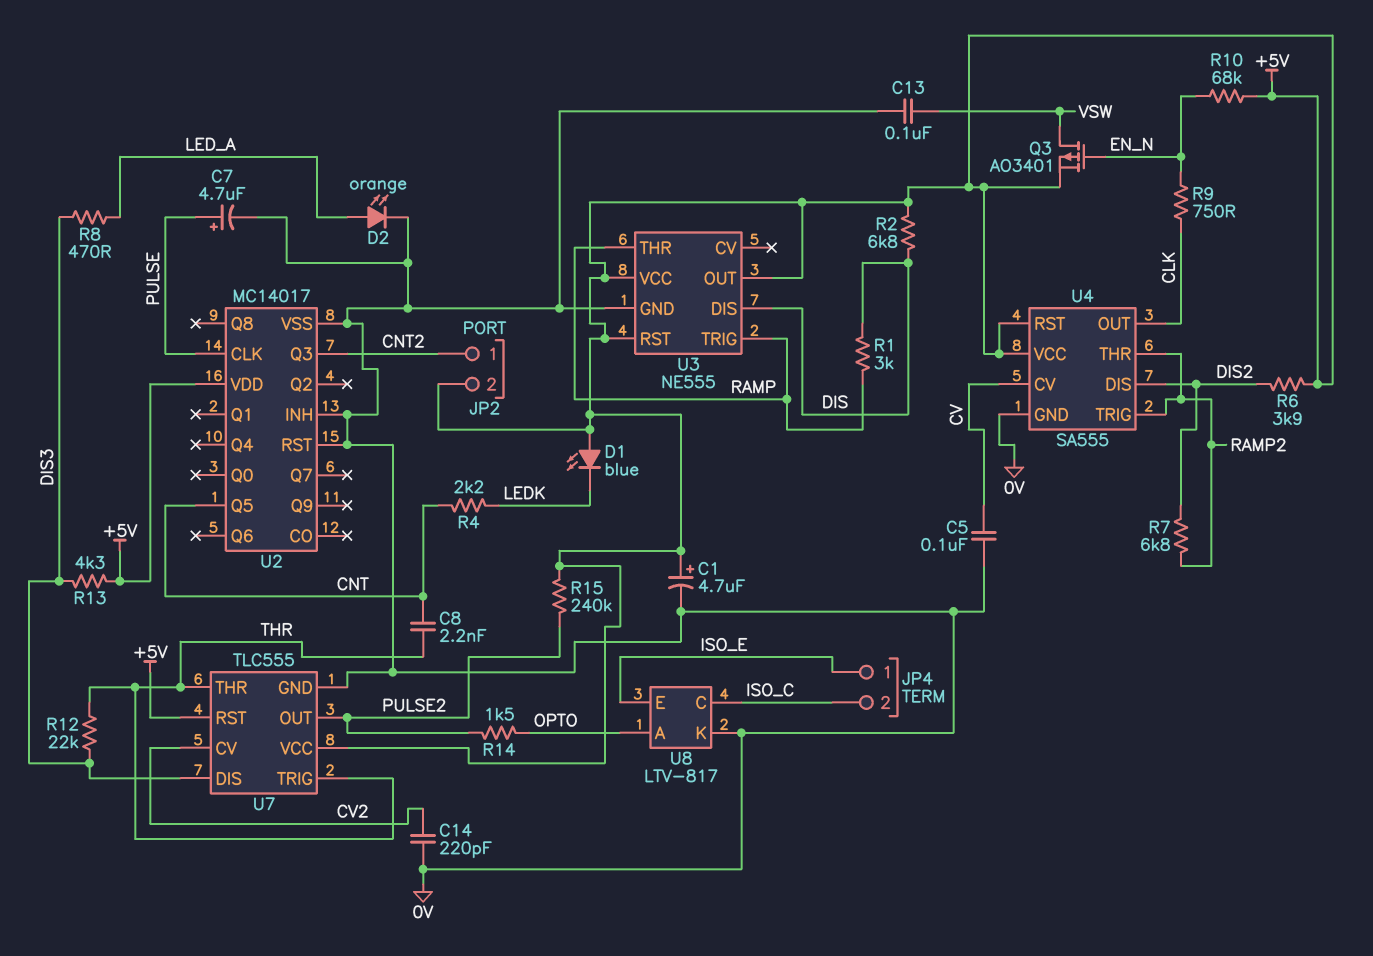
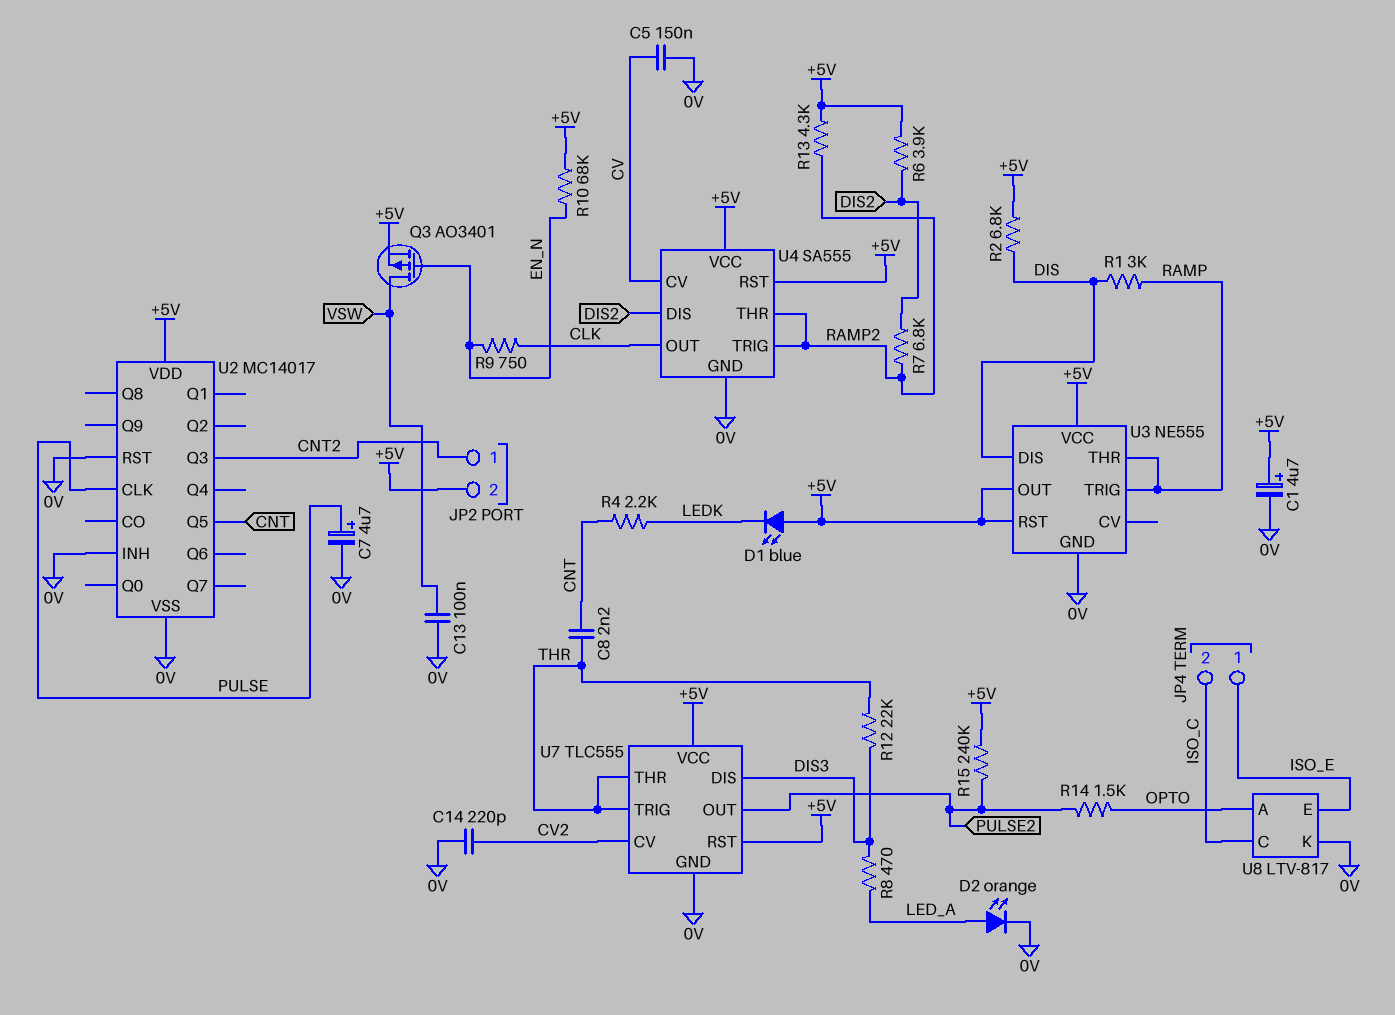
C5: 100nF (0V, CV) -> 150nF (0V, CV)
R13: 4.3k (+5V, DIS3) -> 4.3k (+5V, RAMP2)

